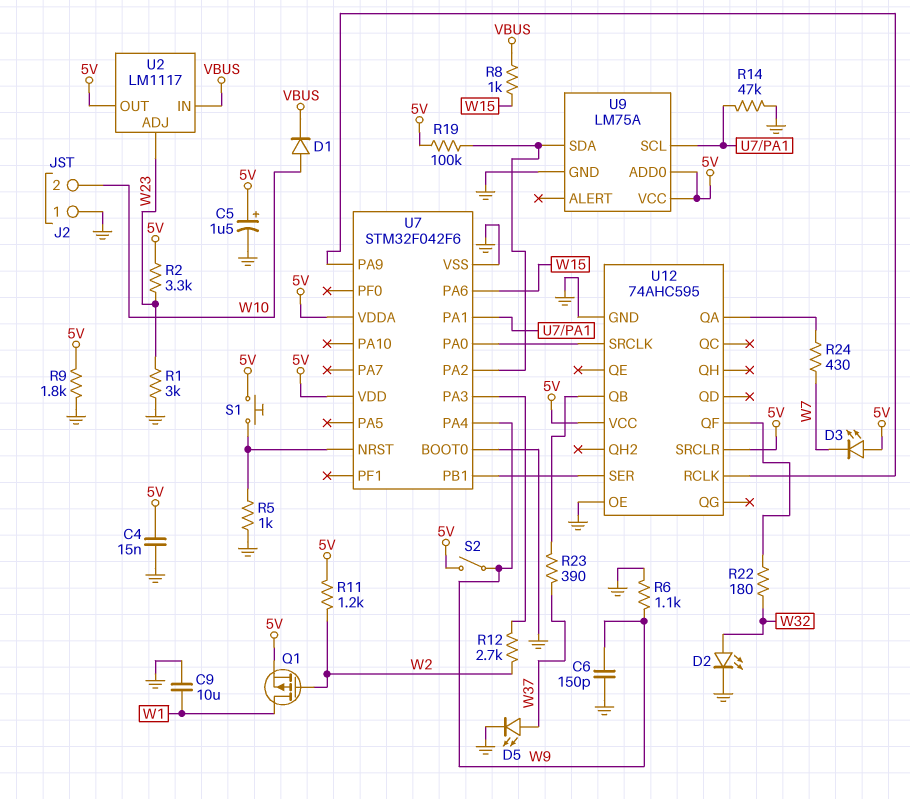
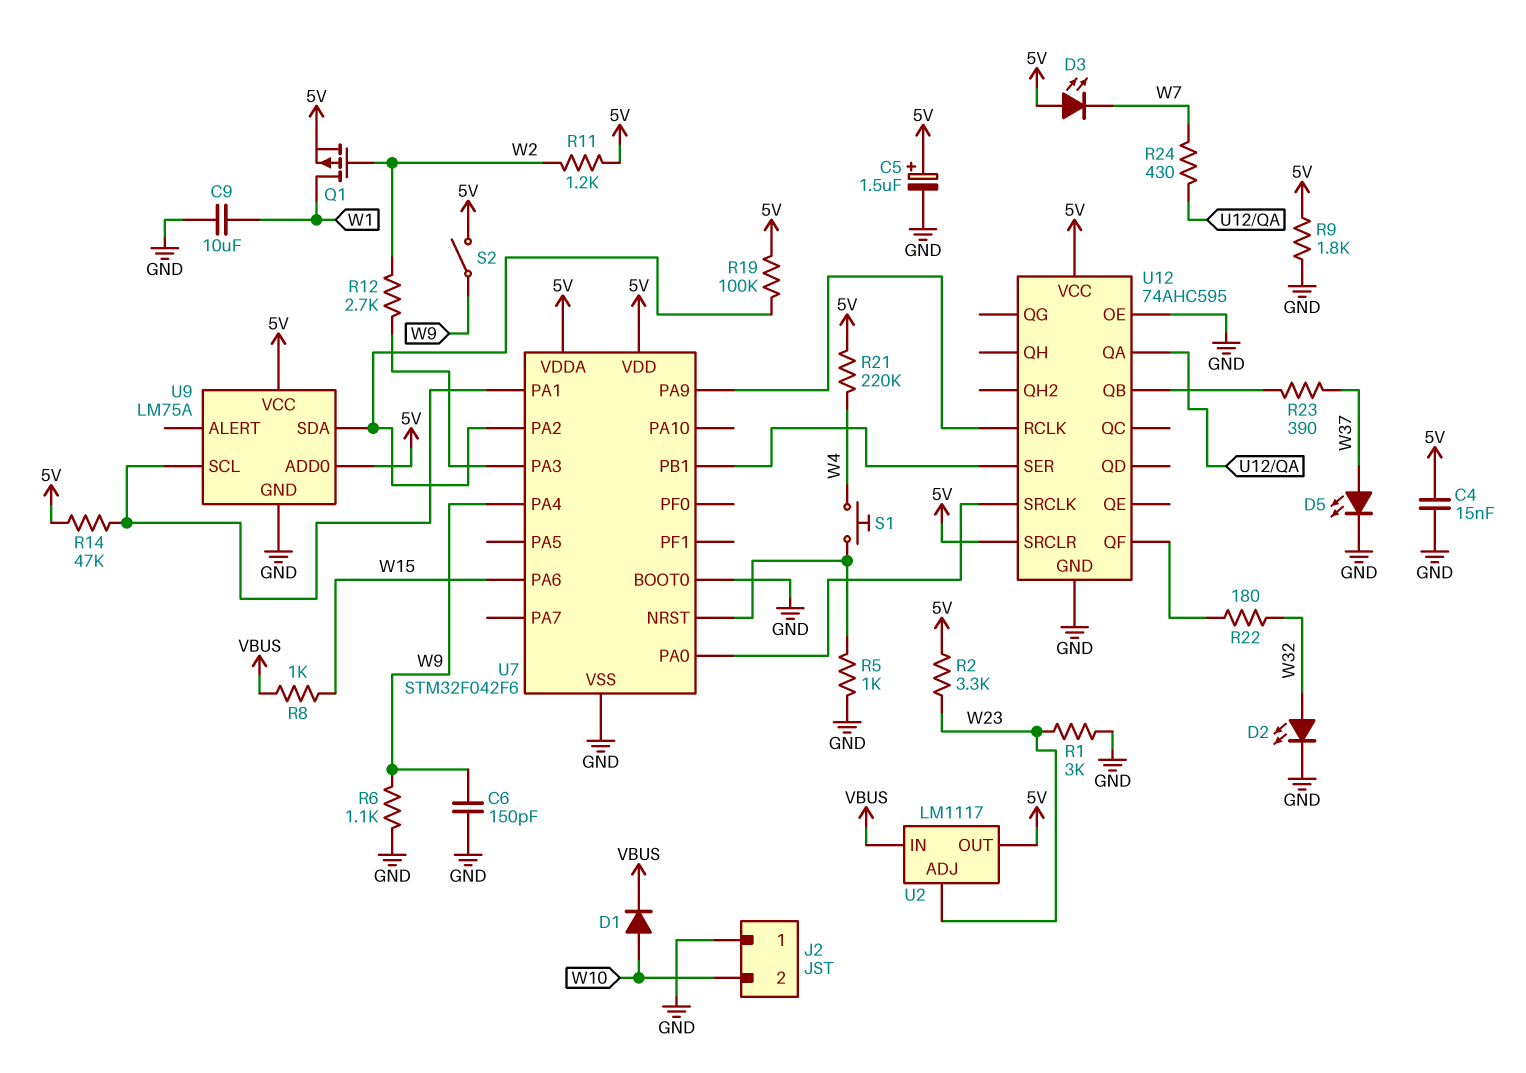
R14: 47k (GND, U7/PA1) -> 47k (5V, U7/PA1)
R21: none -> 220k (5V, W4)
S1: button (5V, U7/NRST) -> button (U7/NRST, W4)

